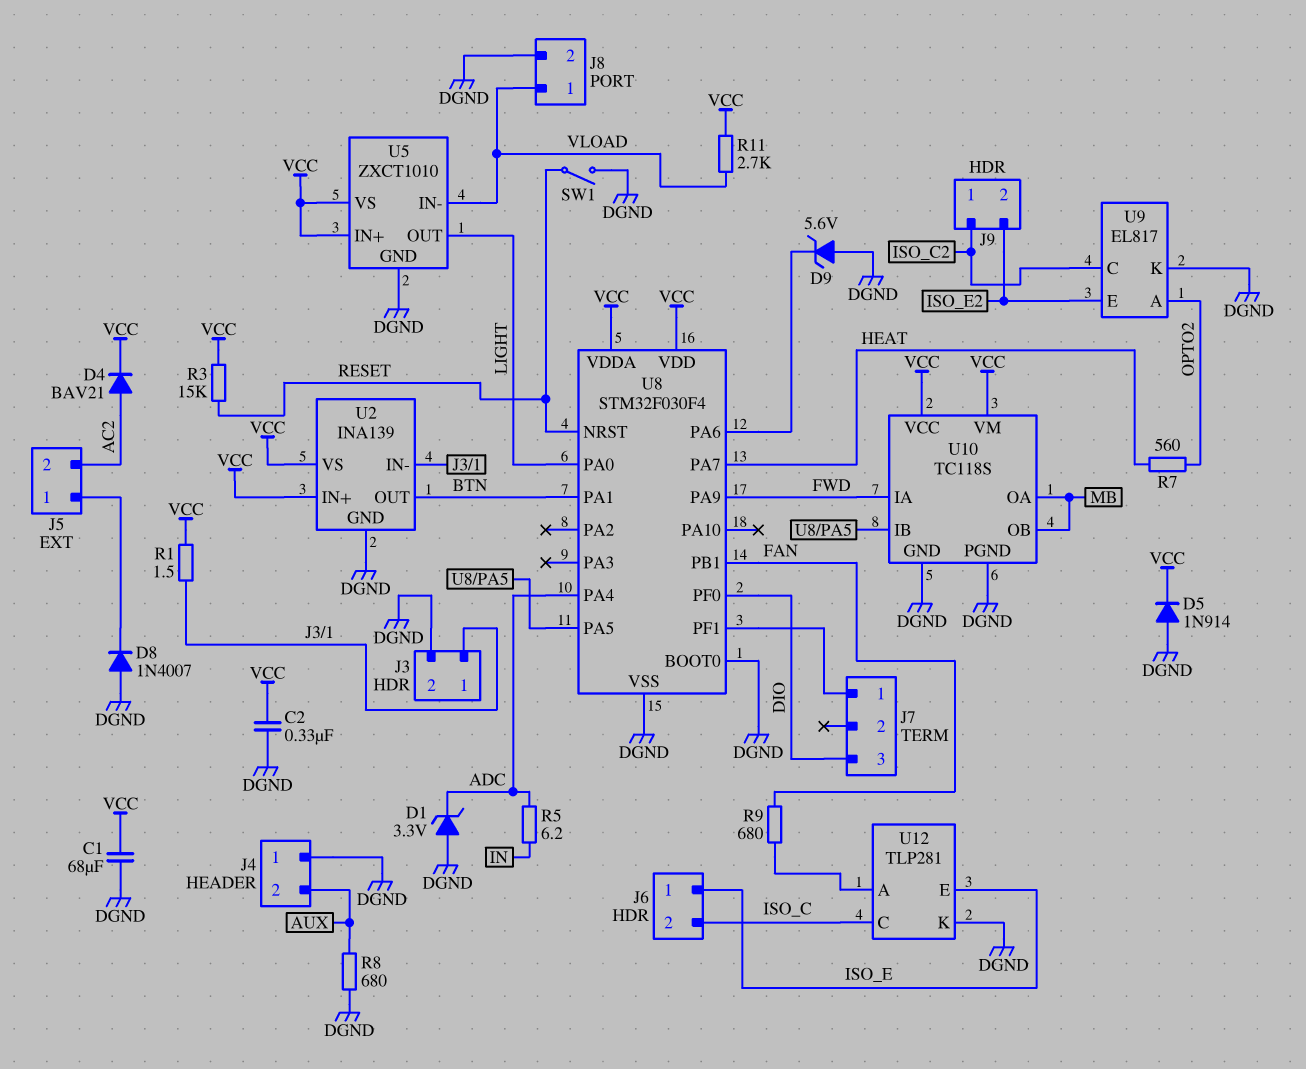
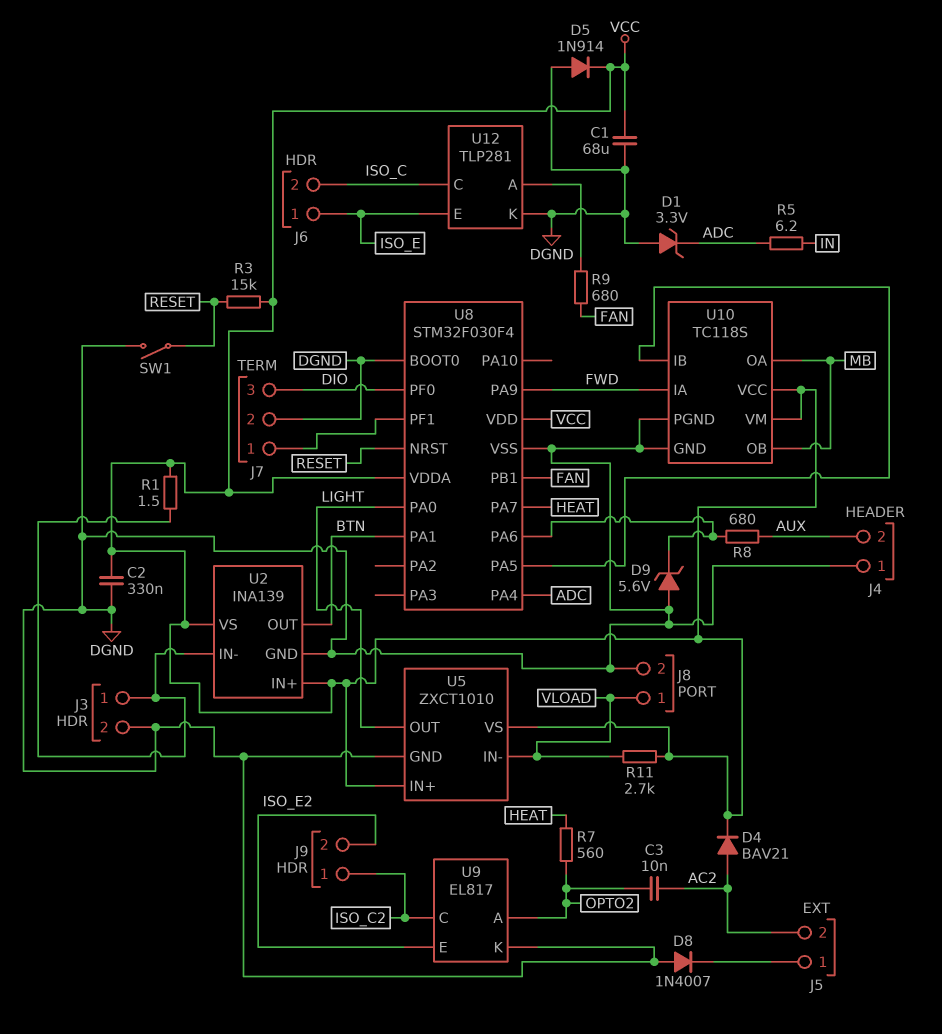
C3: none -> 10nF (AC2, OPTO2)
J7 pin 2: none -> DGND
R8: 680 (AUX, DGND) -> 680 (AUX, U8/PA6)

